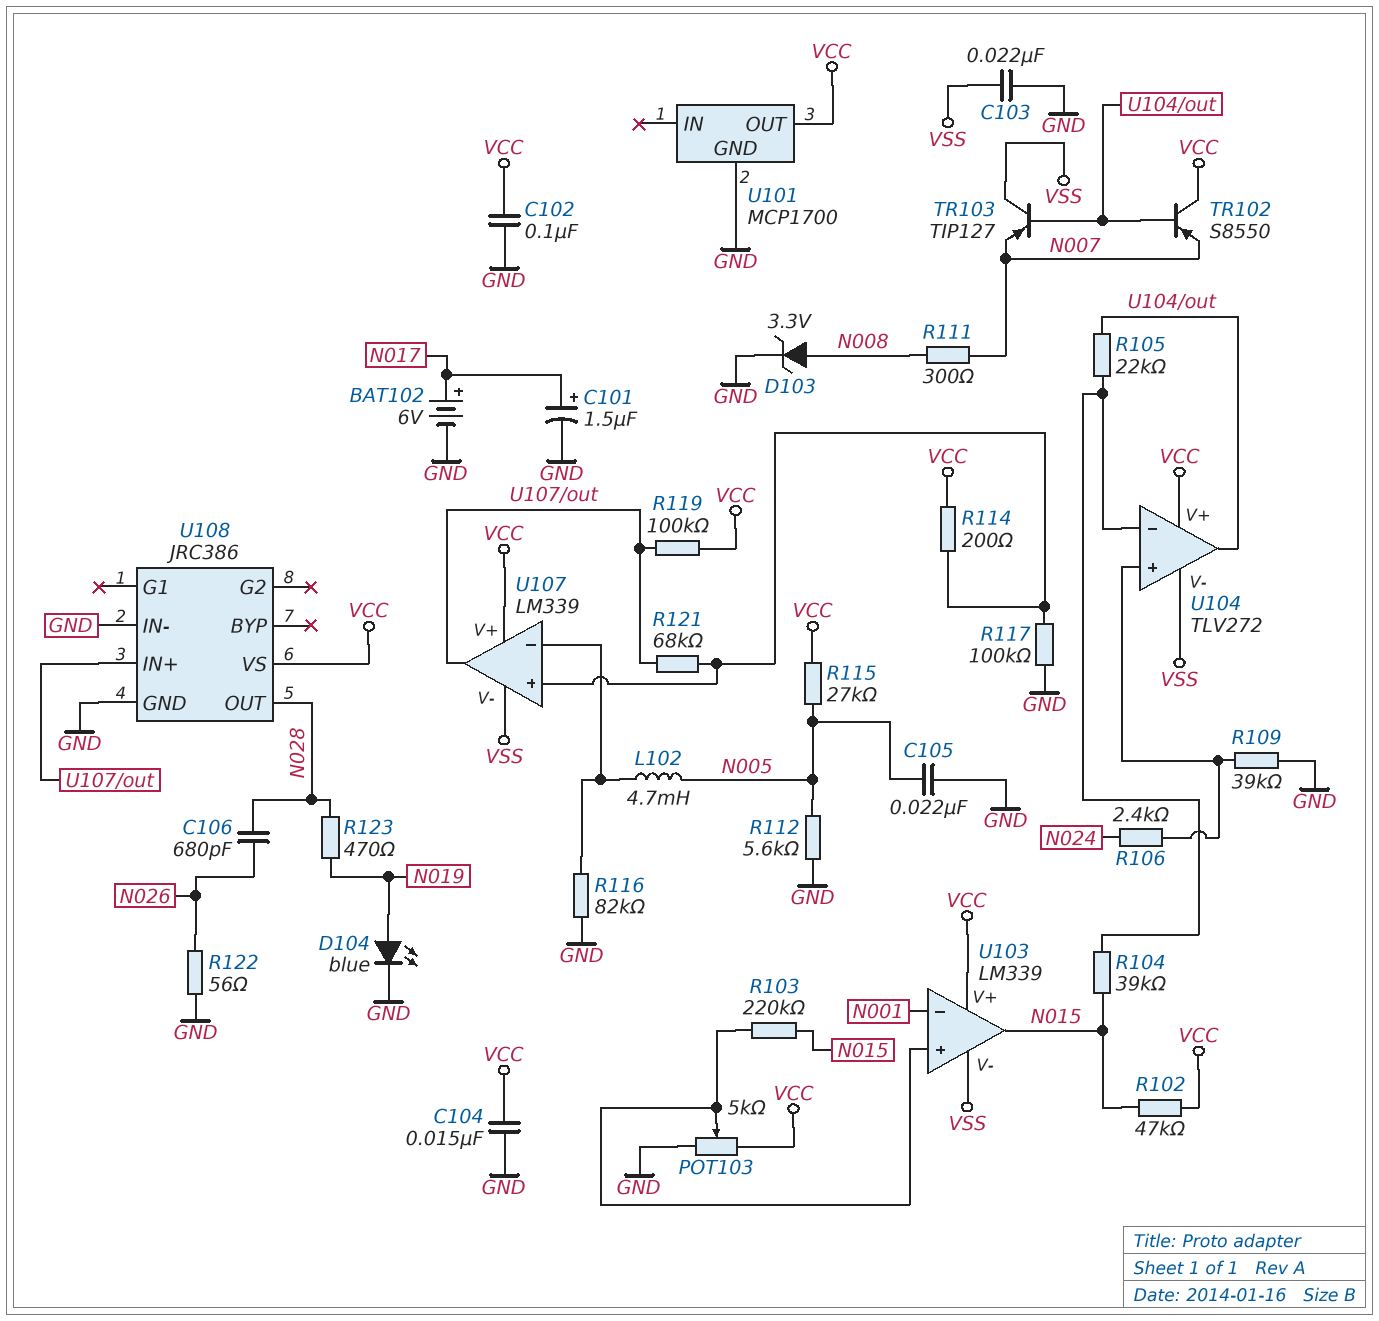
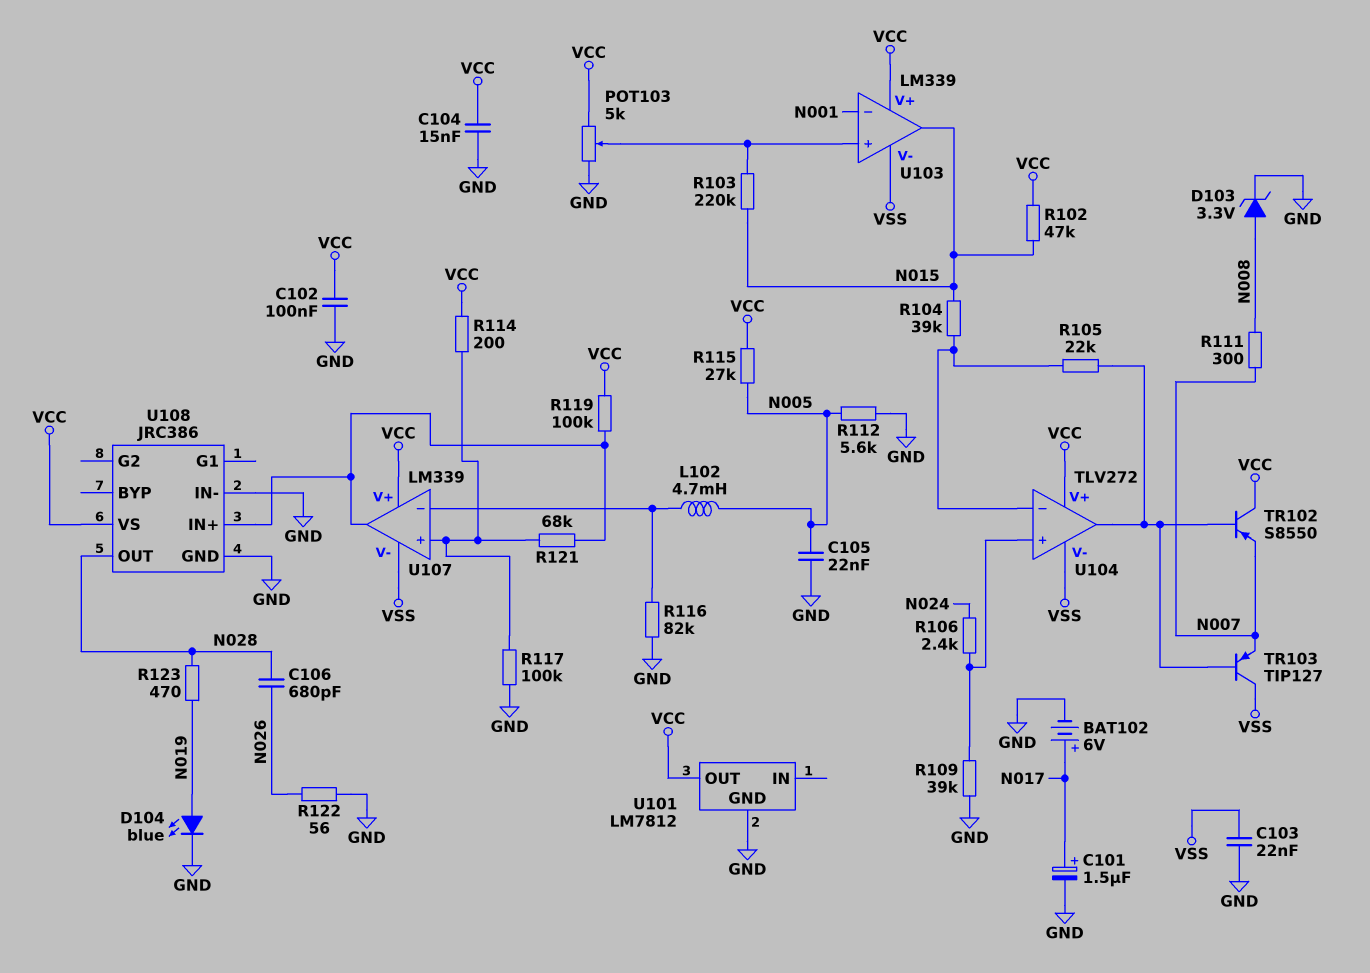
U101: MCP1700 -> LM7812

